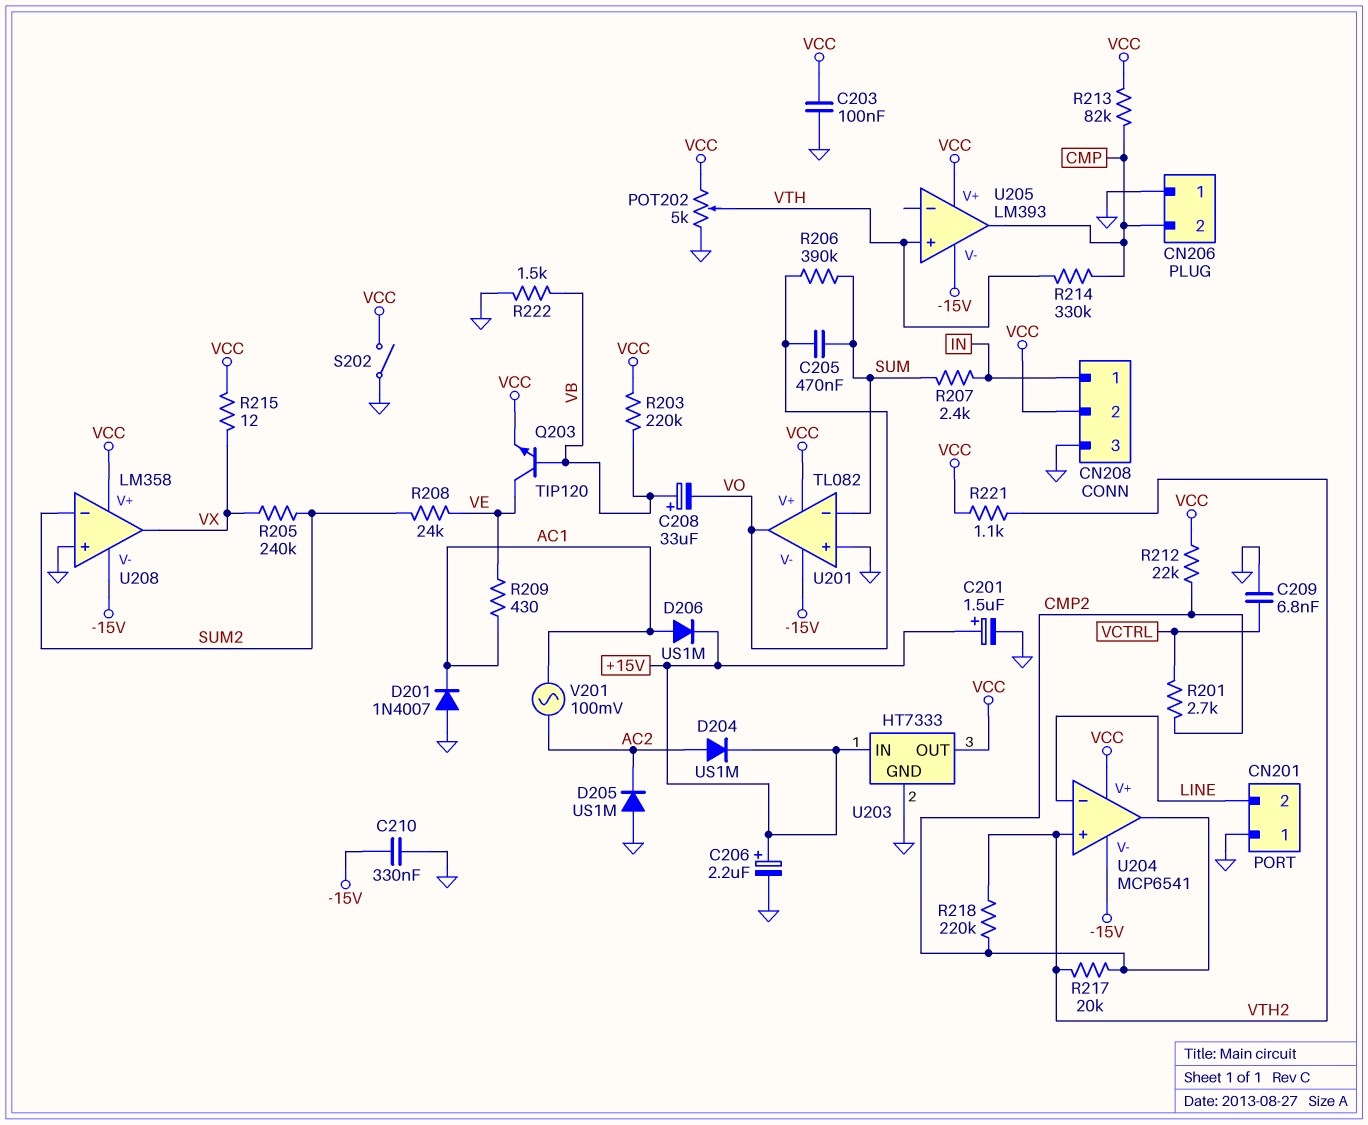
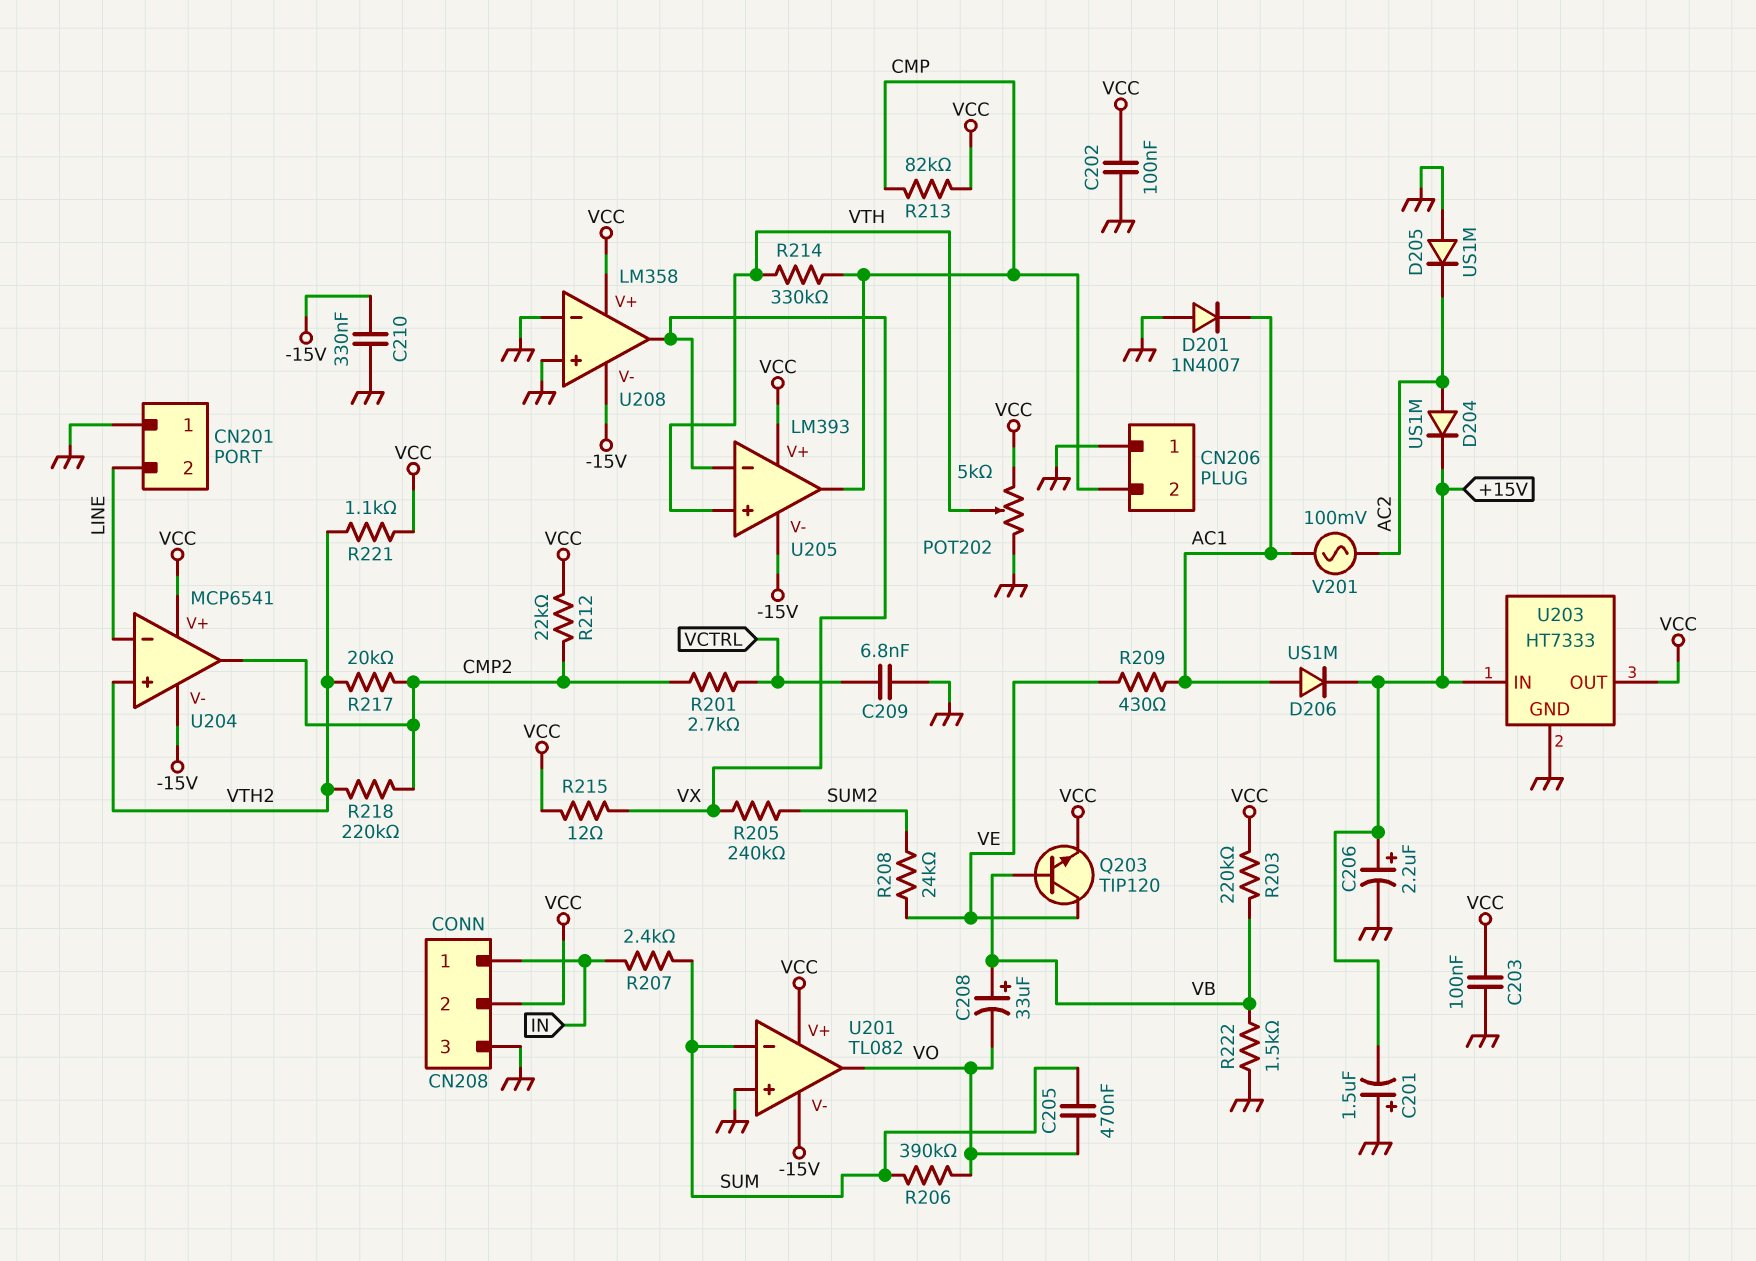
C201: 1.5uF (plus +15V, minus GND) -> 1.5uF (plus GND, minus +15V)
C202: none -> 100nF (GND, VCC)
S202: switch (GND, VCC) -> none
U205 pin in-: none -> VX
U208 pin in-: SUM2 -> GND

